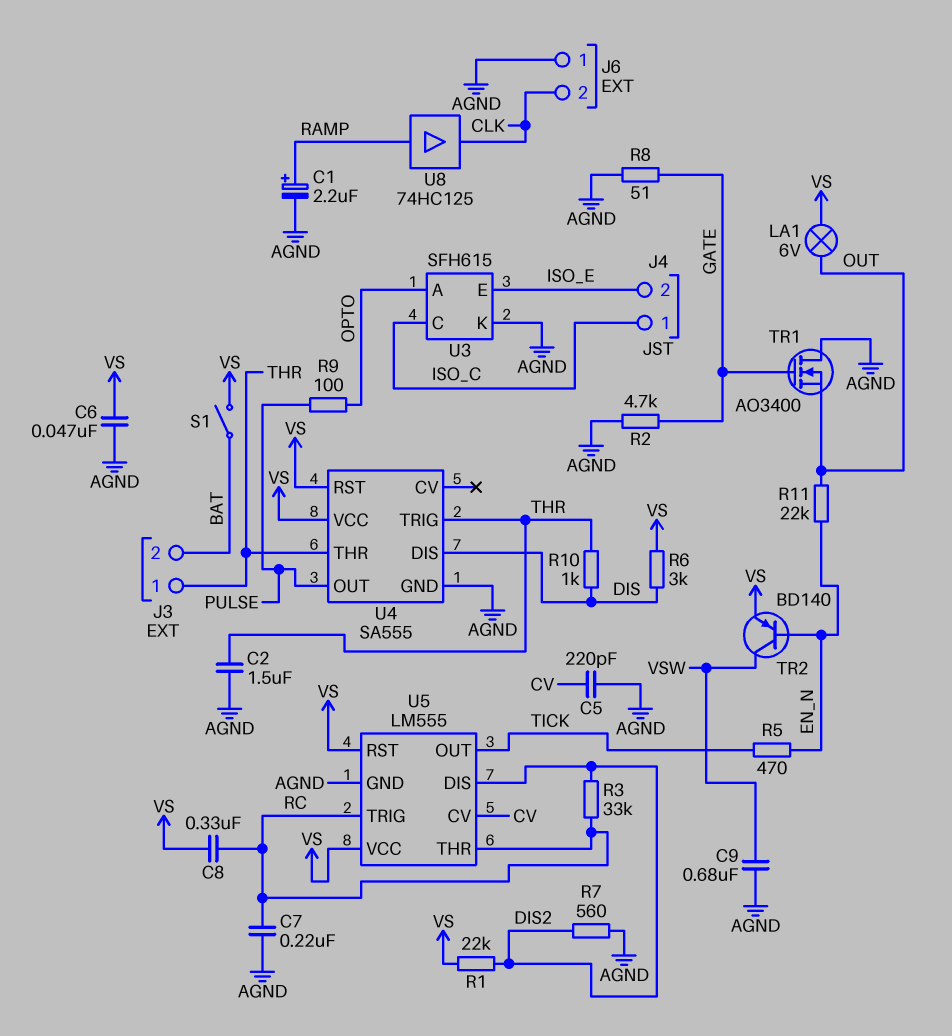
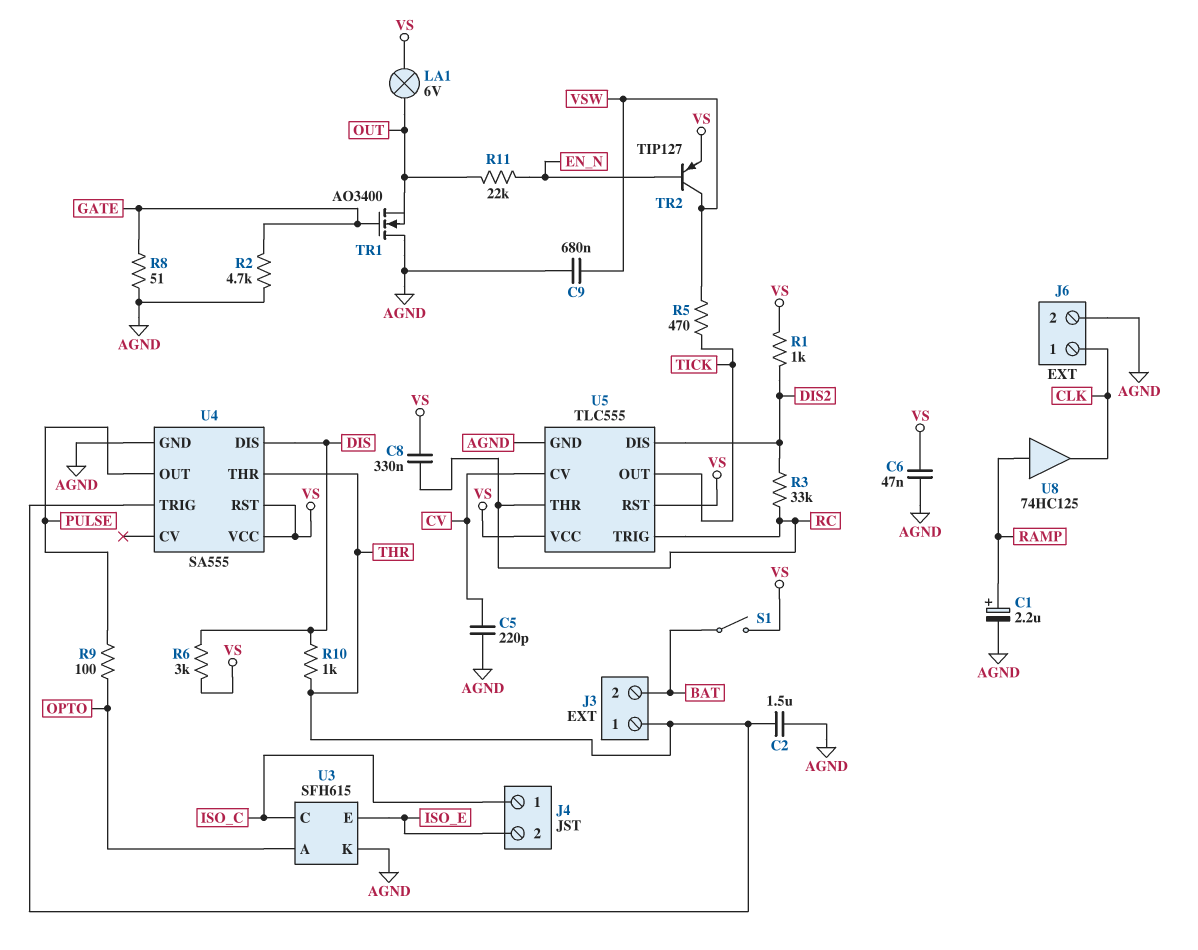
C7: 220nF (AGND, RC) -> none
J6 pin 1: AGND -> CLK
J6 pin 2: CLK -> AGND
R1: 22k (DIS2, VS) -> 1k (DIS2, VS)
R5: 470 (EN_N, TICK) -> 470 (TICK, VSW)
R7: 560 (AGND, DIS2) -> none
TR2: PNP BD140 (B EN_N, C VSW, E VS) -> PNP TIP127 (B EN_N, C VSW, E VS)
U5: LM555 -> TLC555

